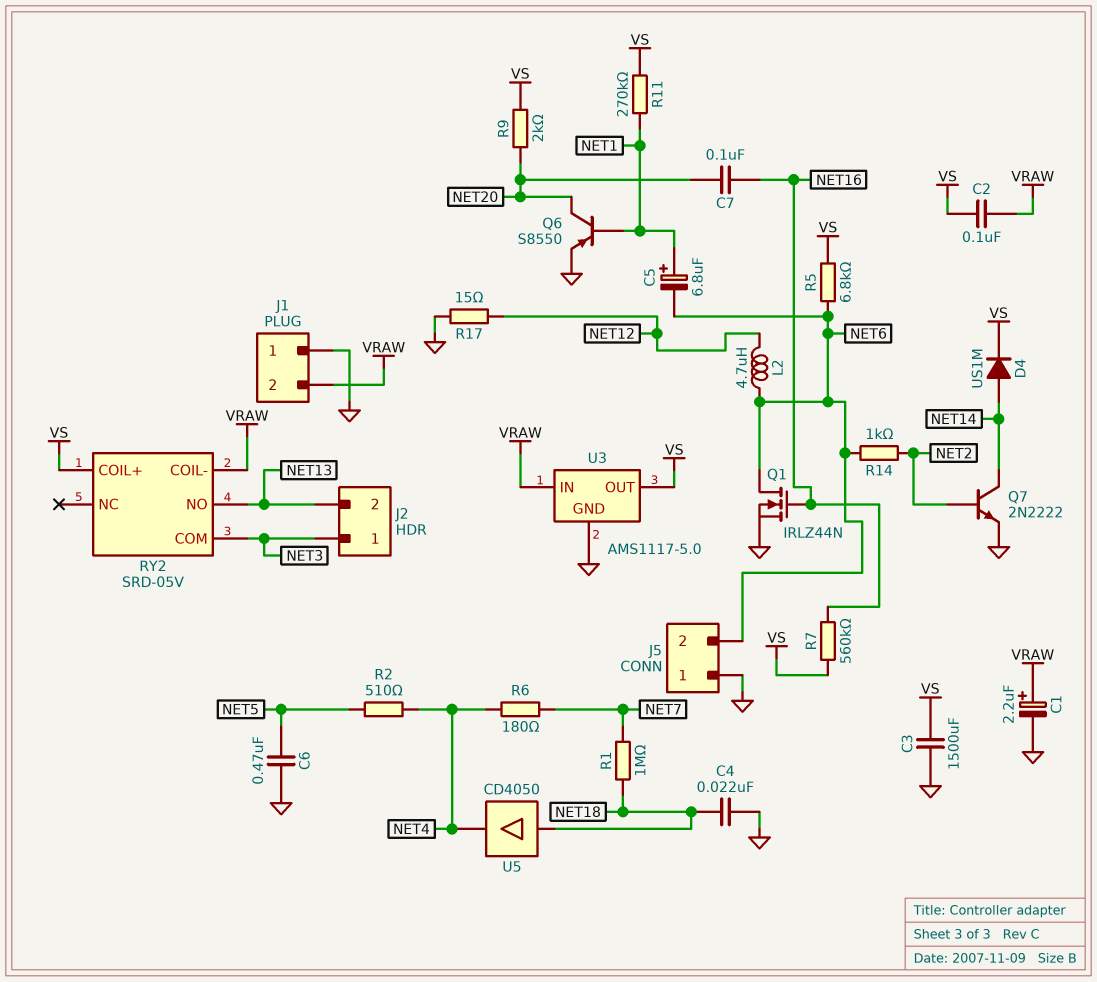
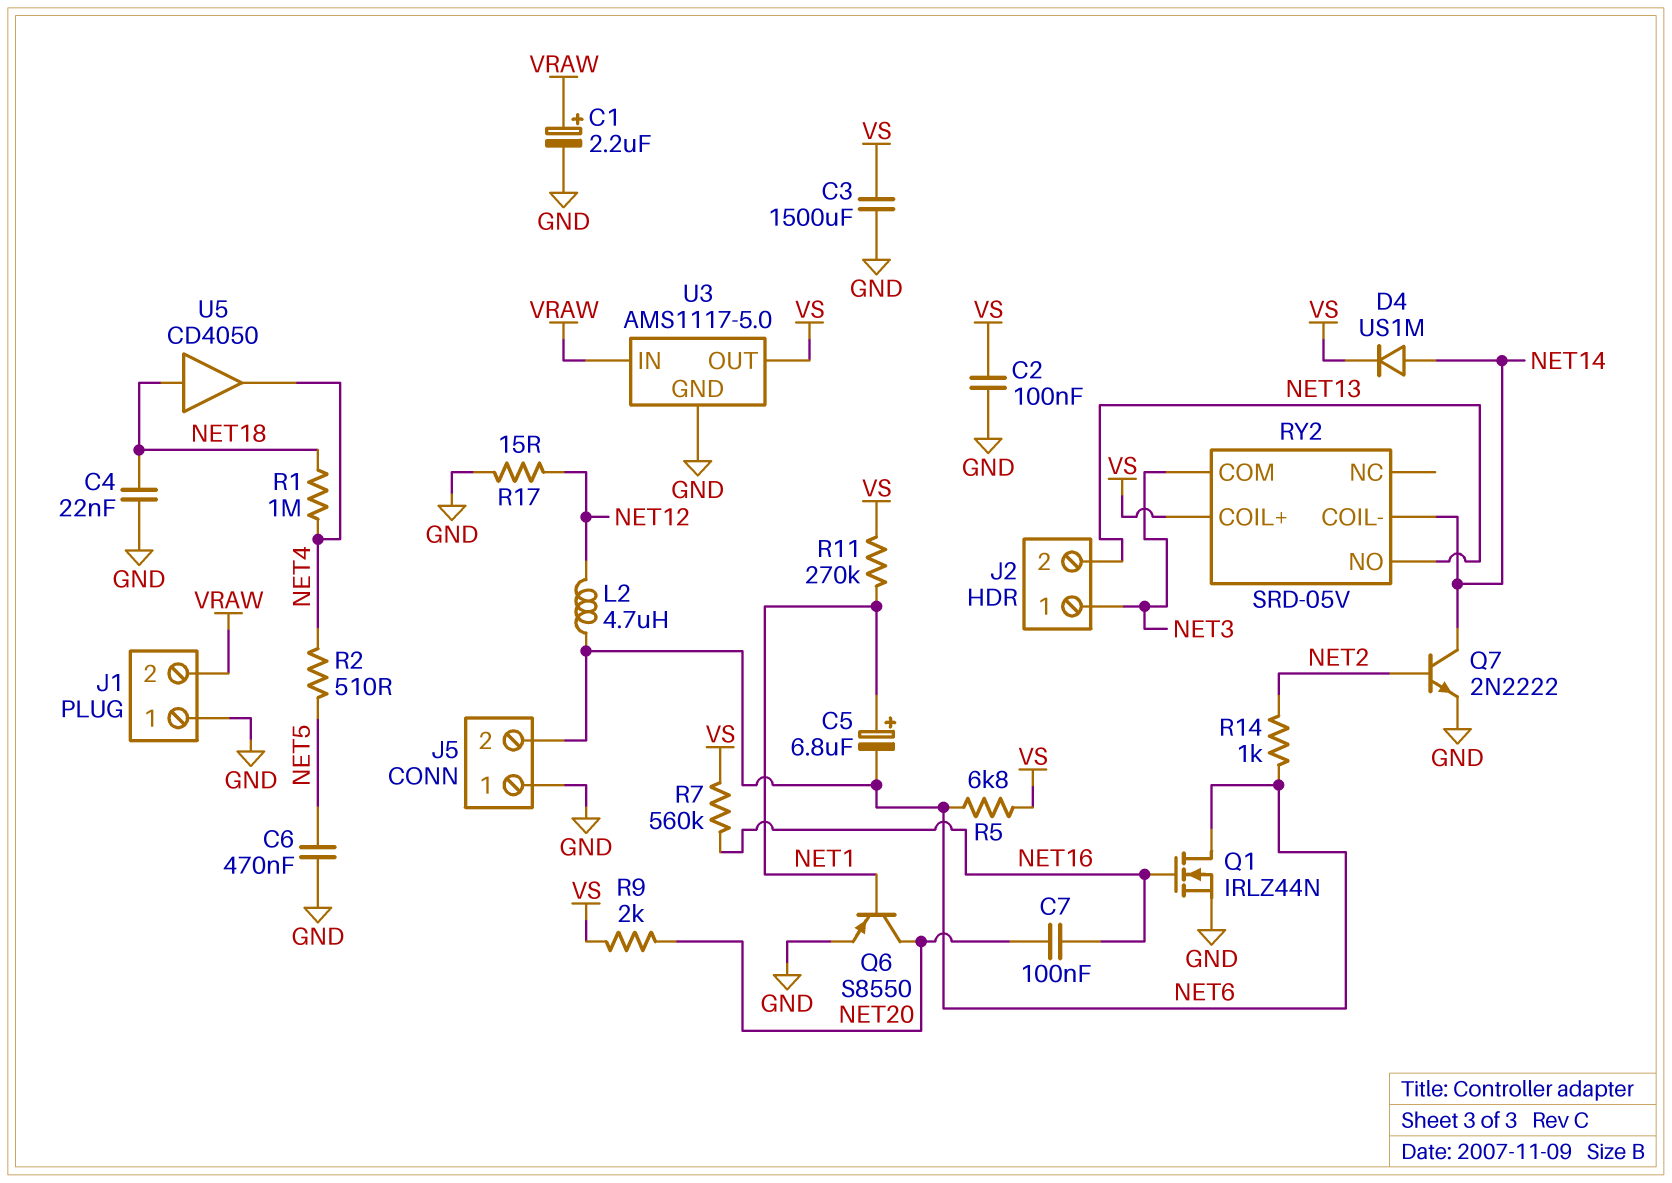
C2: 100nF (VRAW, VS) -> 100nF (GND, VS)
R1: 1M (NET7, NET18) -> 1M (NET4, NET18)
R6: 180 (NET4, NET7) -> none
RY2 pin COIL-: VRAW -> NET14

